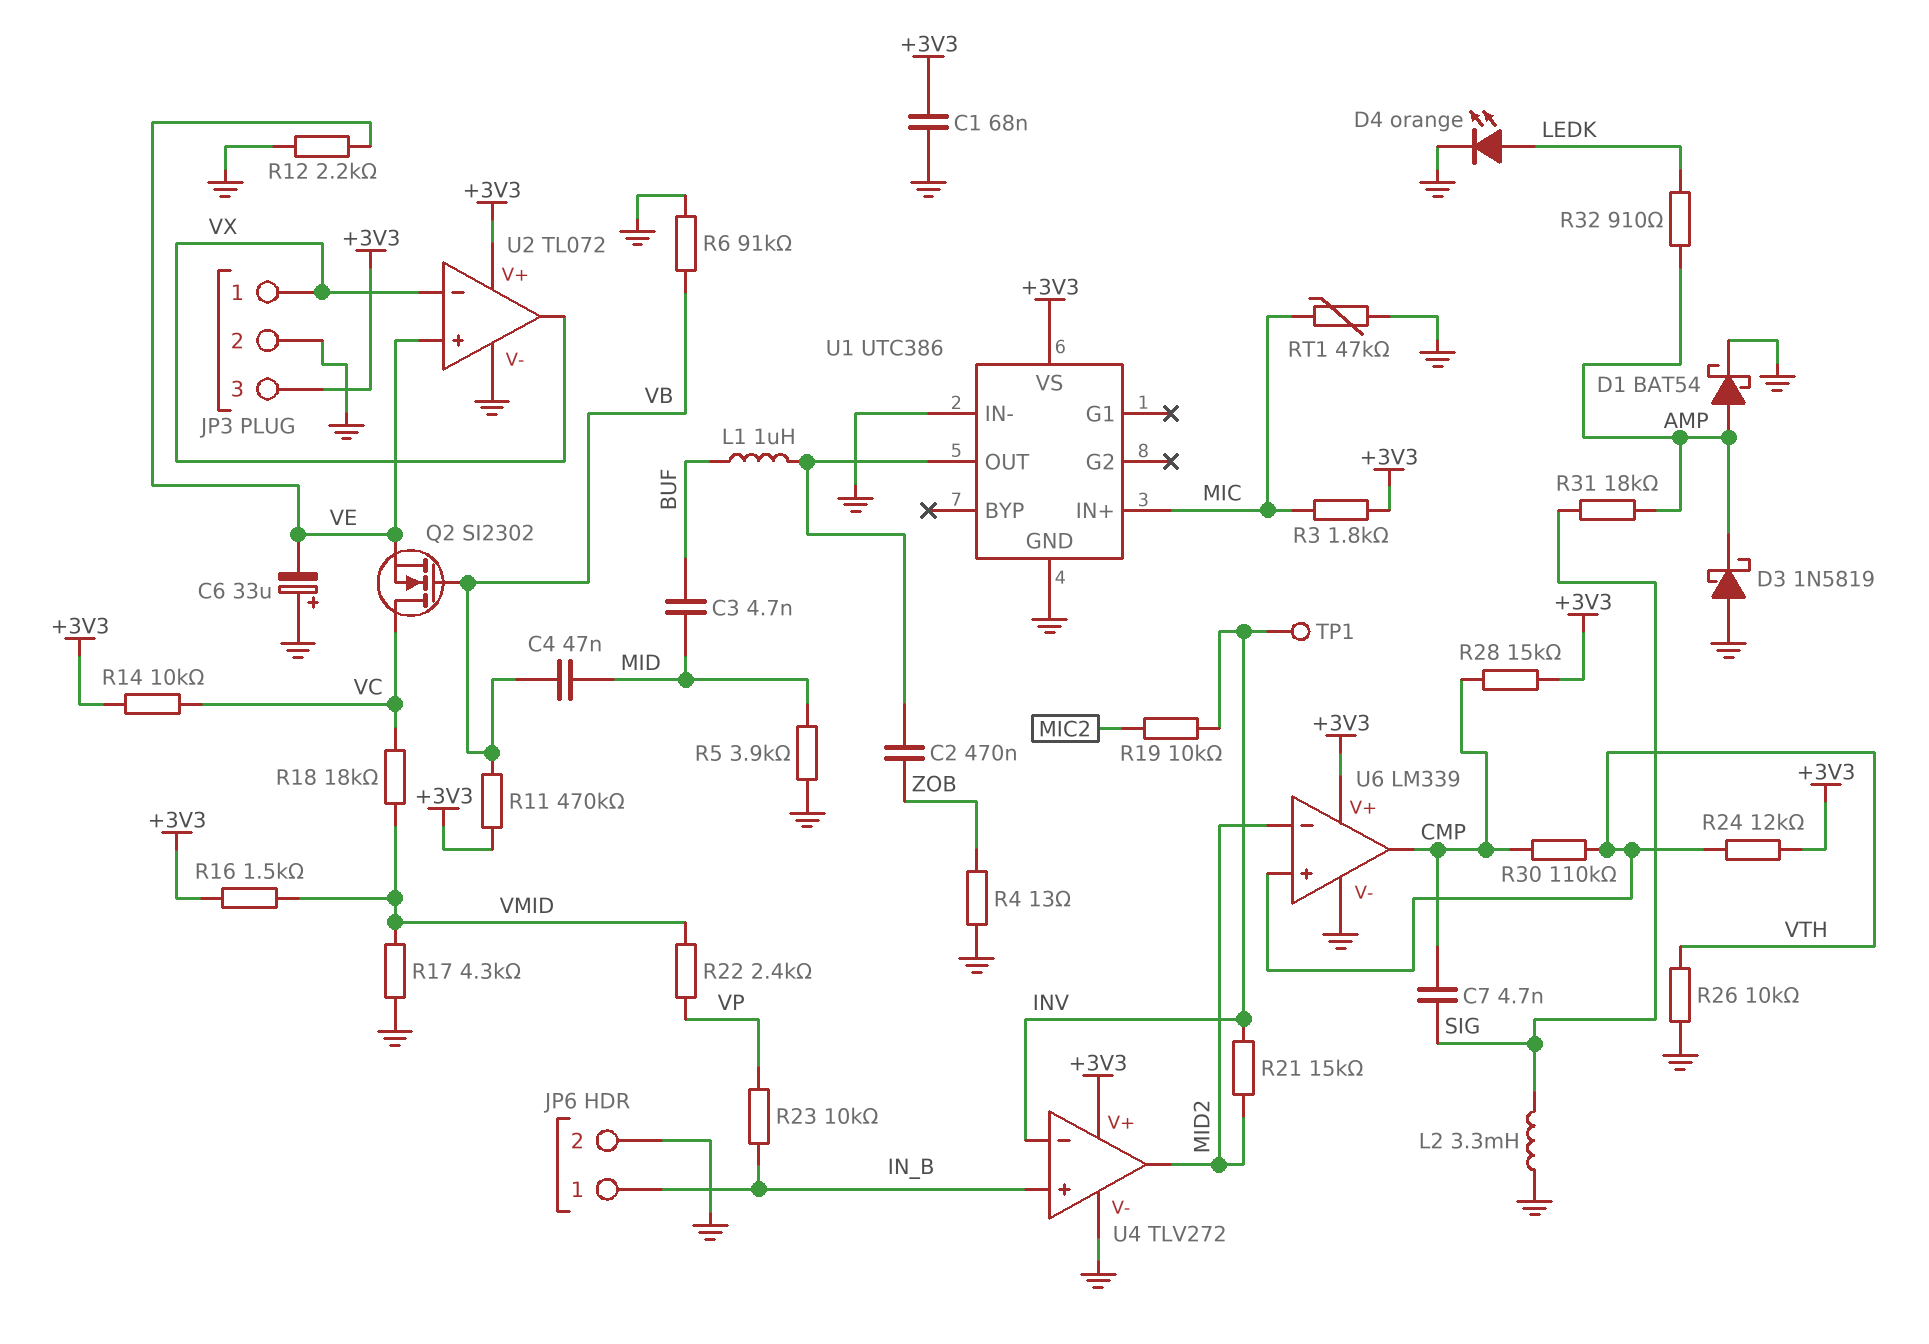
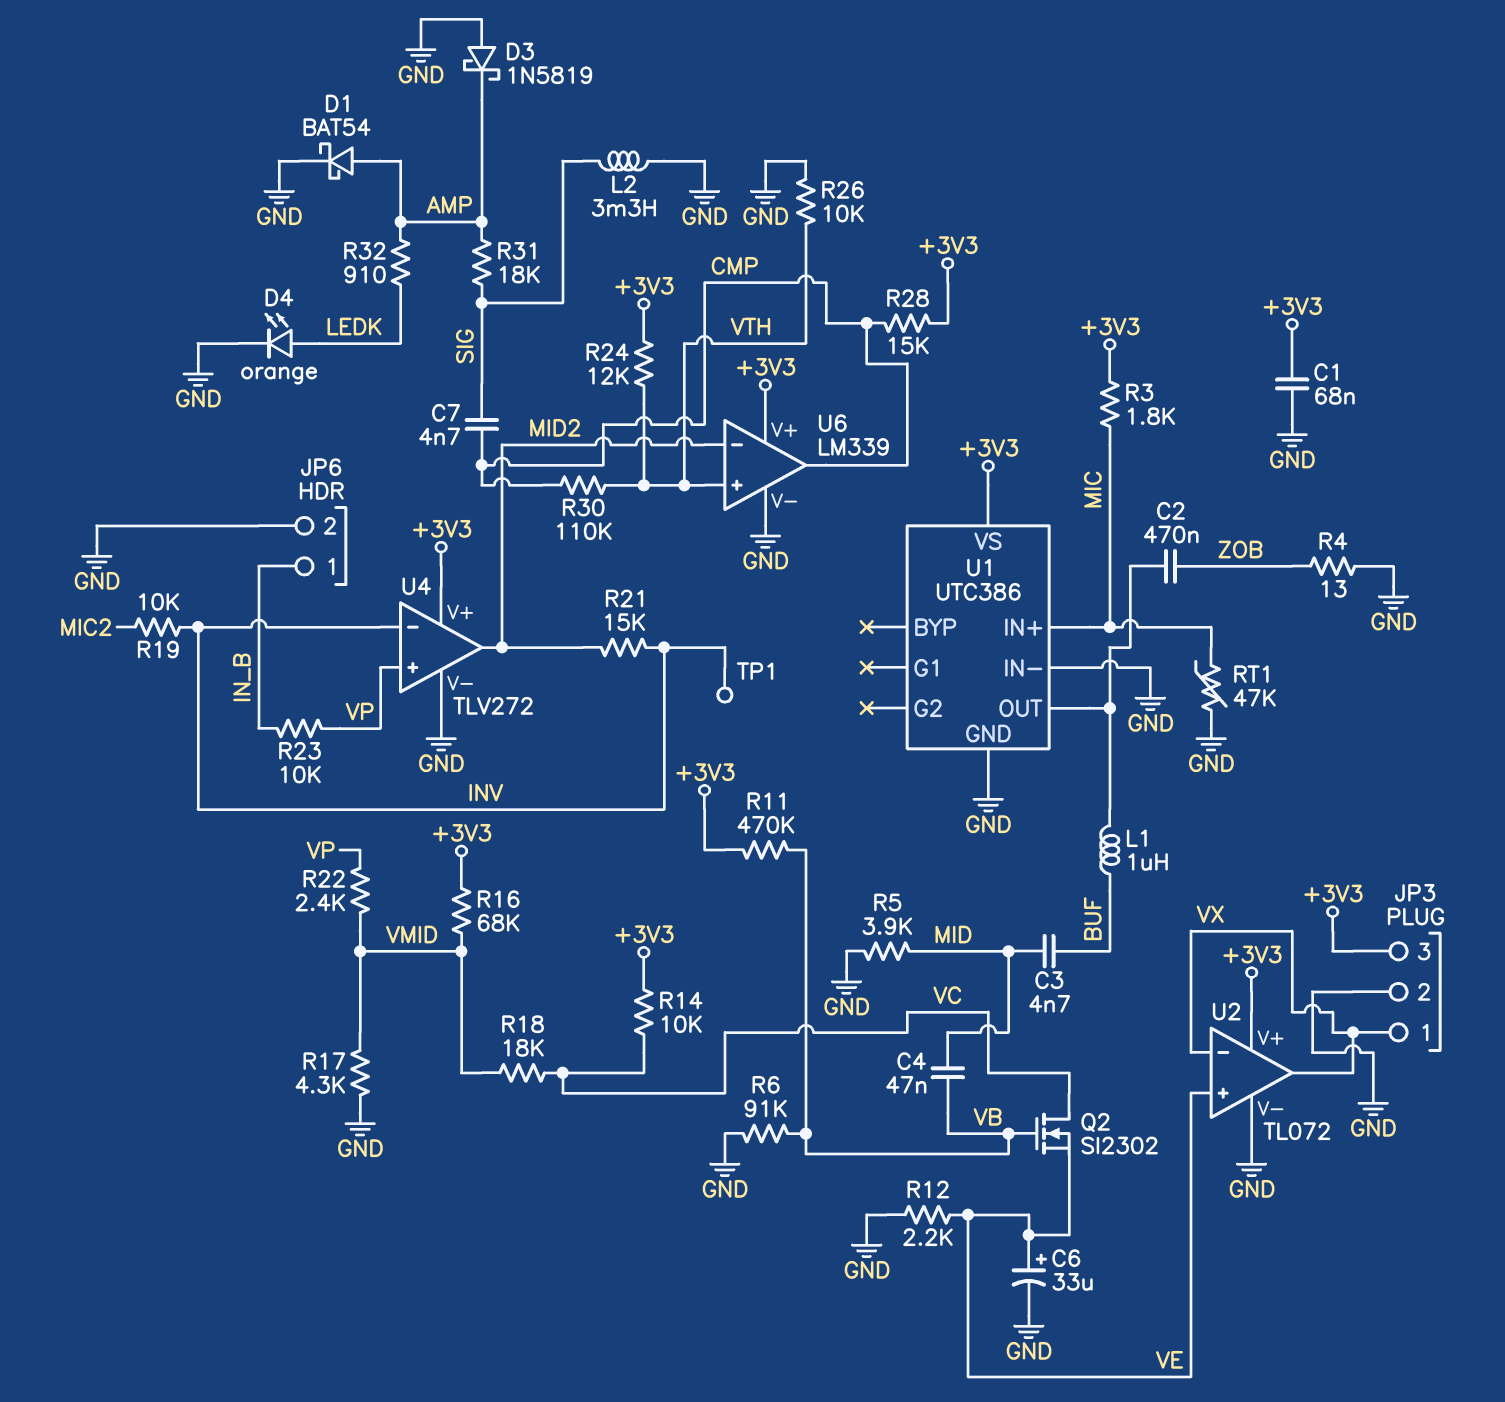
C6: 33uF (plus GND, minus VE) -> 33uF (plus VE, minus GND)
R16: 1.5k (+3V3, VMID) -> 68k (+3V3, VMID)
U4 pin in+: IN_B -> VP

